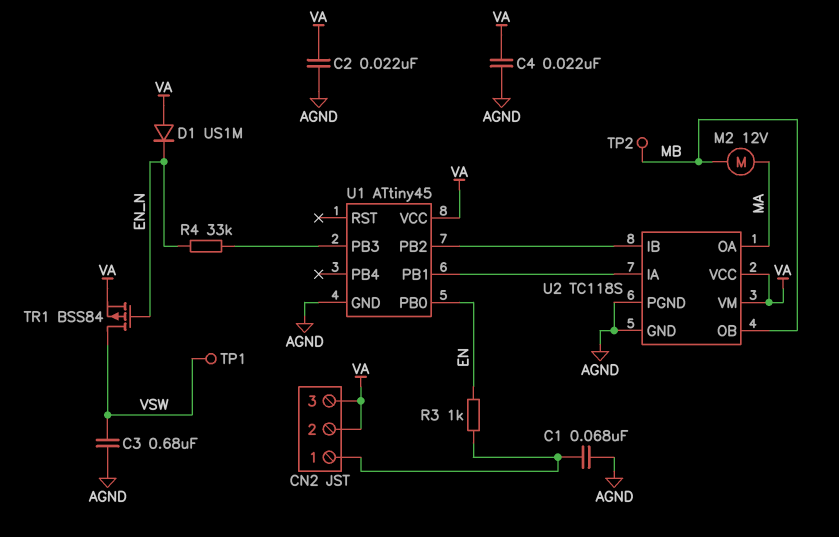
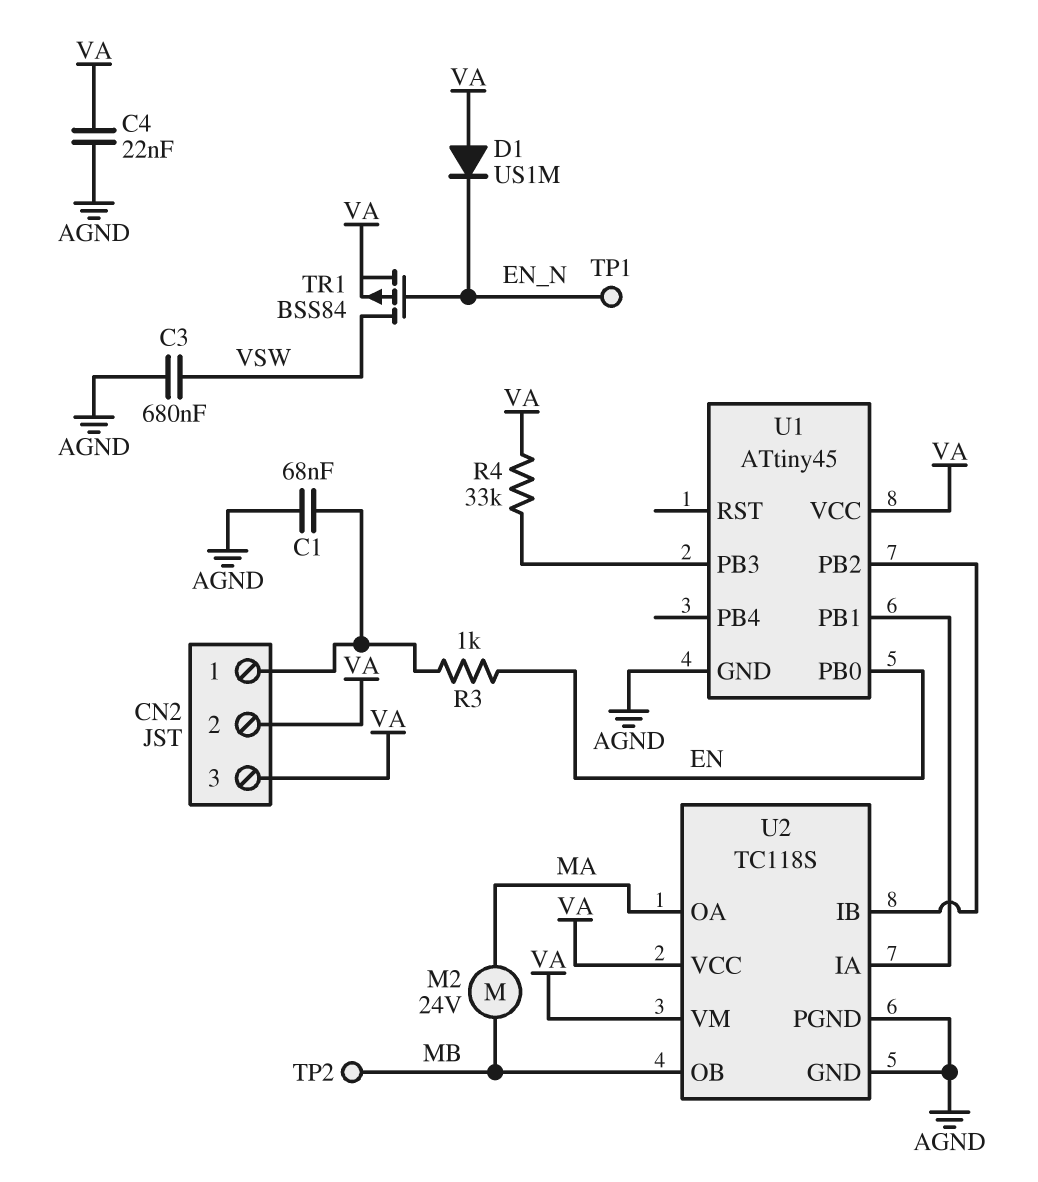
C2: 22nF (AGND, VA) -> none
M2: motor 12V (MA, MB) -> motor 24V (MA, MB)
R4: 33k (EN_N, U1/PB3) -> 33k (U1/PB3, VA)
TP1: test point (VSW) -> test point (EN_N)

